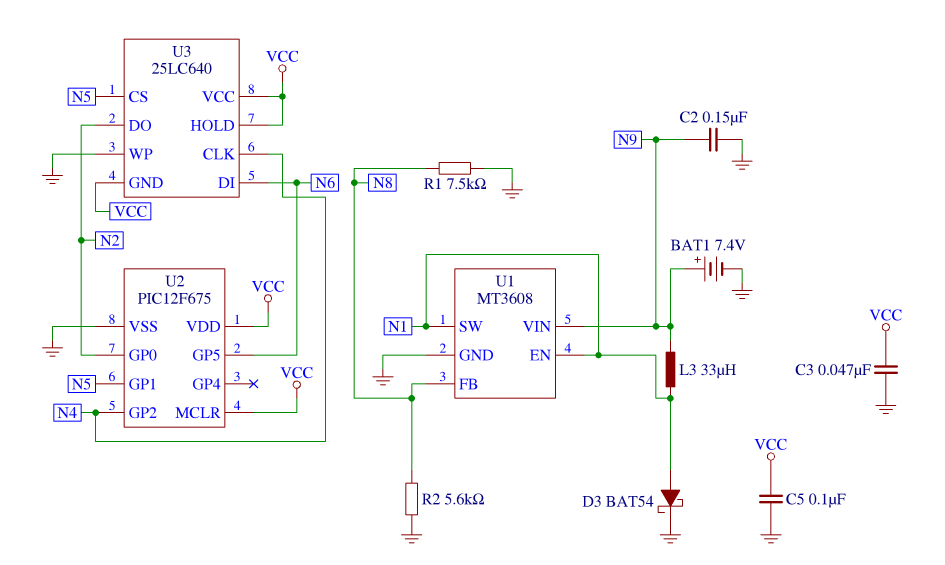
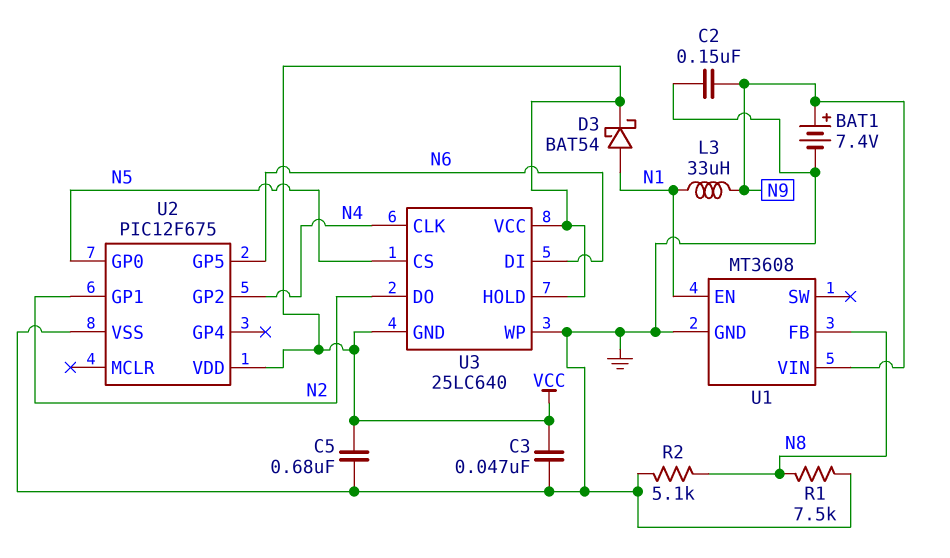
C5: 100nF (GND, VCC) -> 680nF (GND, VCC)
D3: schottky BAT54 (A N1, K GND) -> schottky BAT54 (A N1, K VCC)
R2: 5.6k (GND, N8) -> 5.1k (GND, N8)
U1 pin SW: N1 -> none
U2 pin GP0: N2 -> N5
U2 pin GP1: N5 -> N2
U2 pin MCLR: VCC -> none

